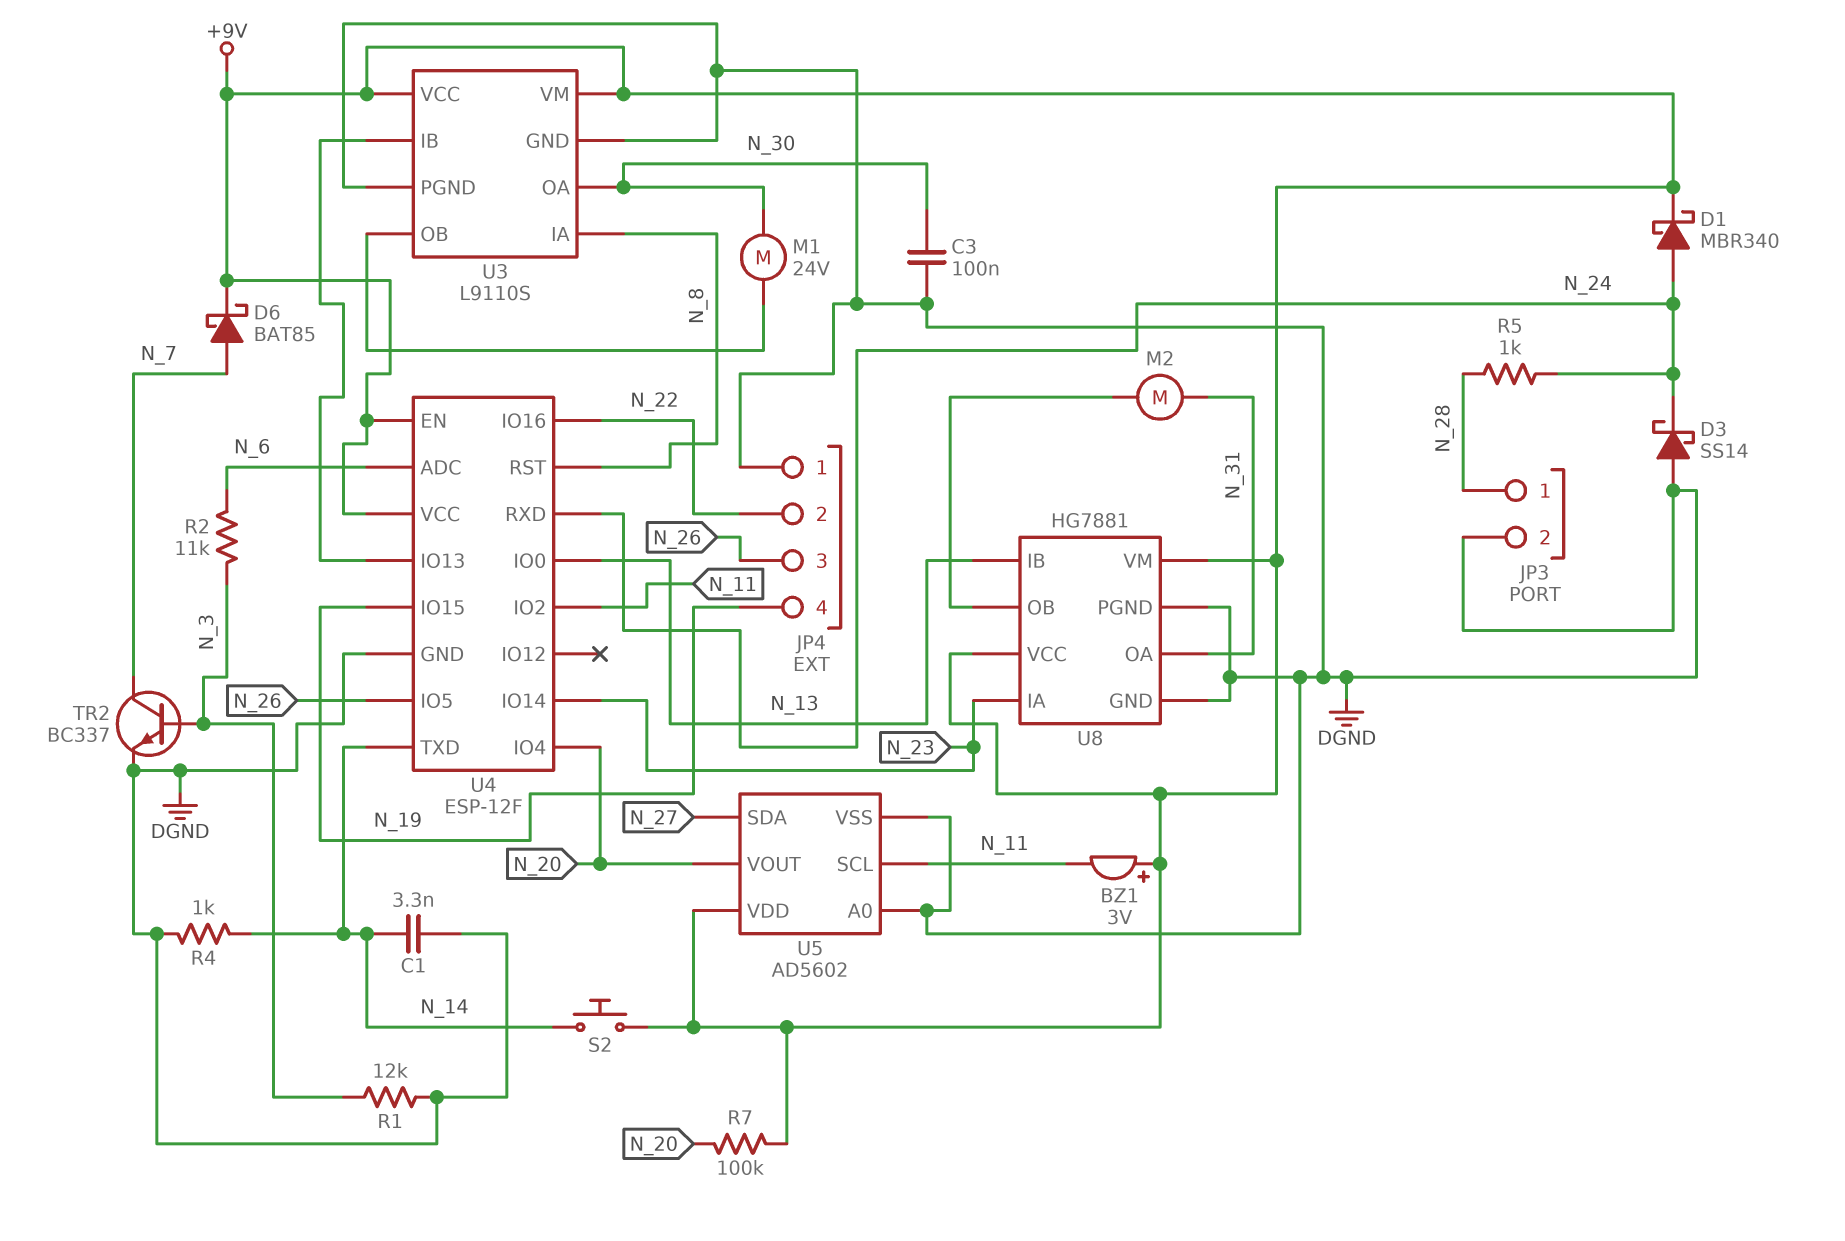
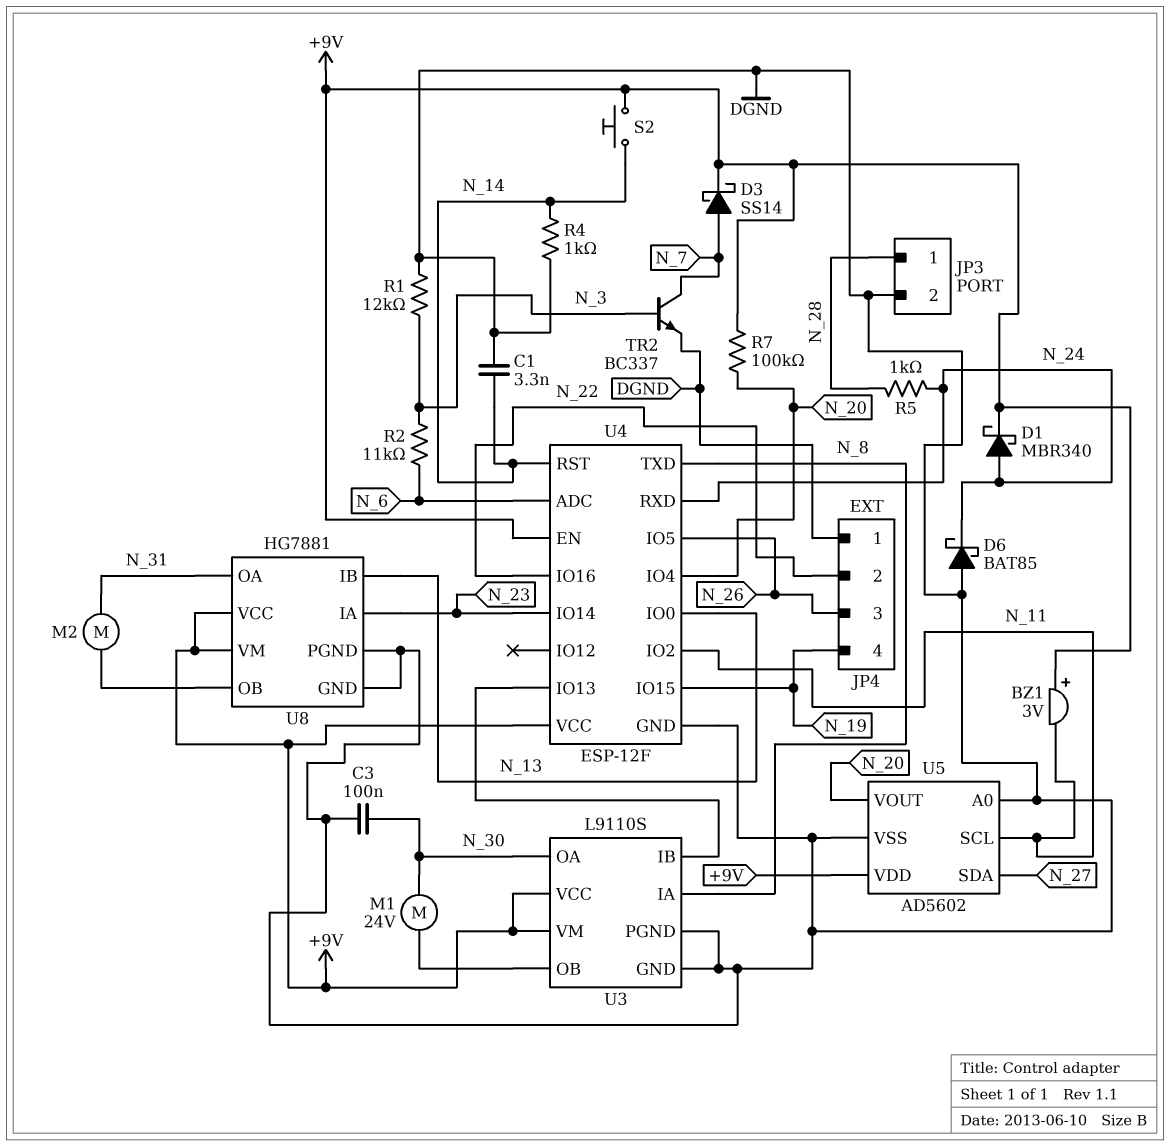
D3: schottky SS14 (A DGND, K N_24) -> schottky SS14 (A N_7, K +9V)
D6: schottky BAT85 (A N_7, K +9V) -> schottky BAT85 (A DGND, K N_24)
U4 pin RST: N_8 -> N_14
U4 pin TXD: N_14 -> N_8

